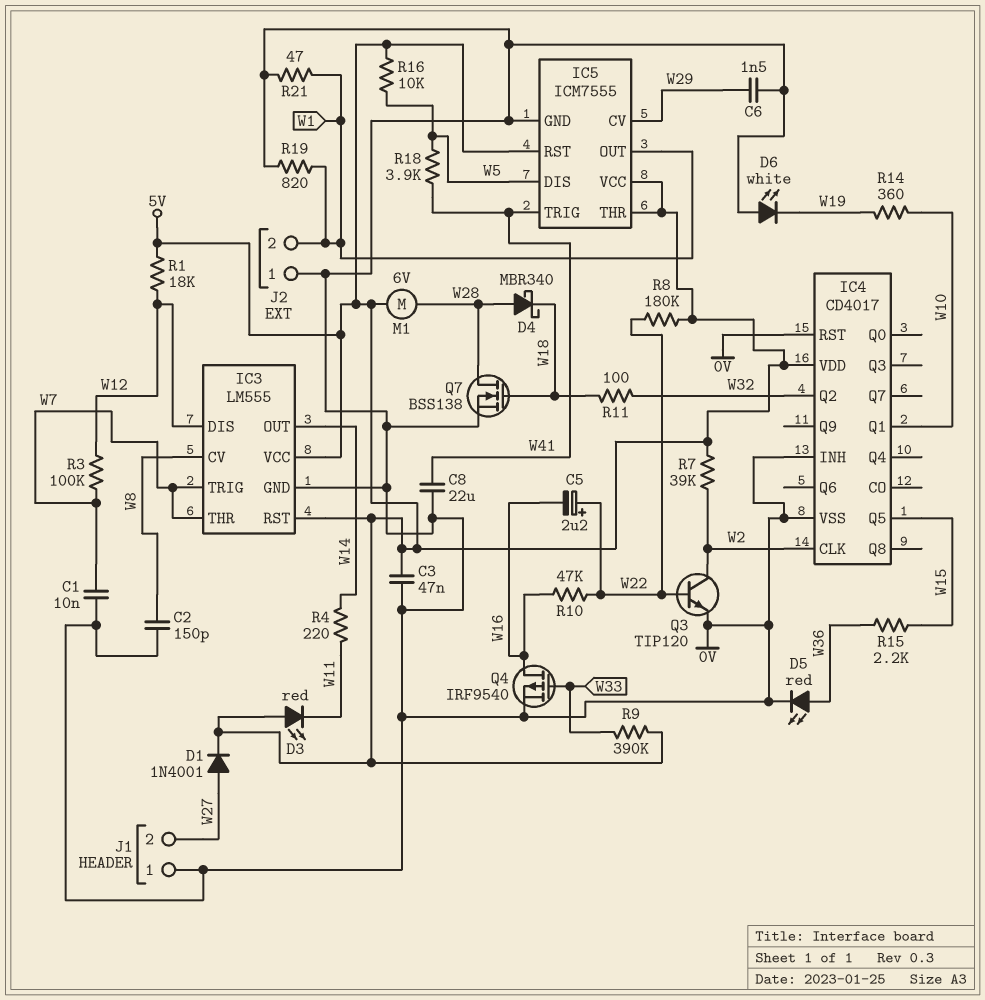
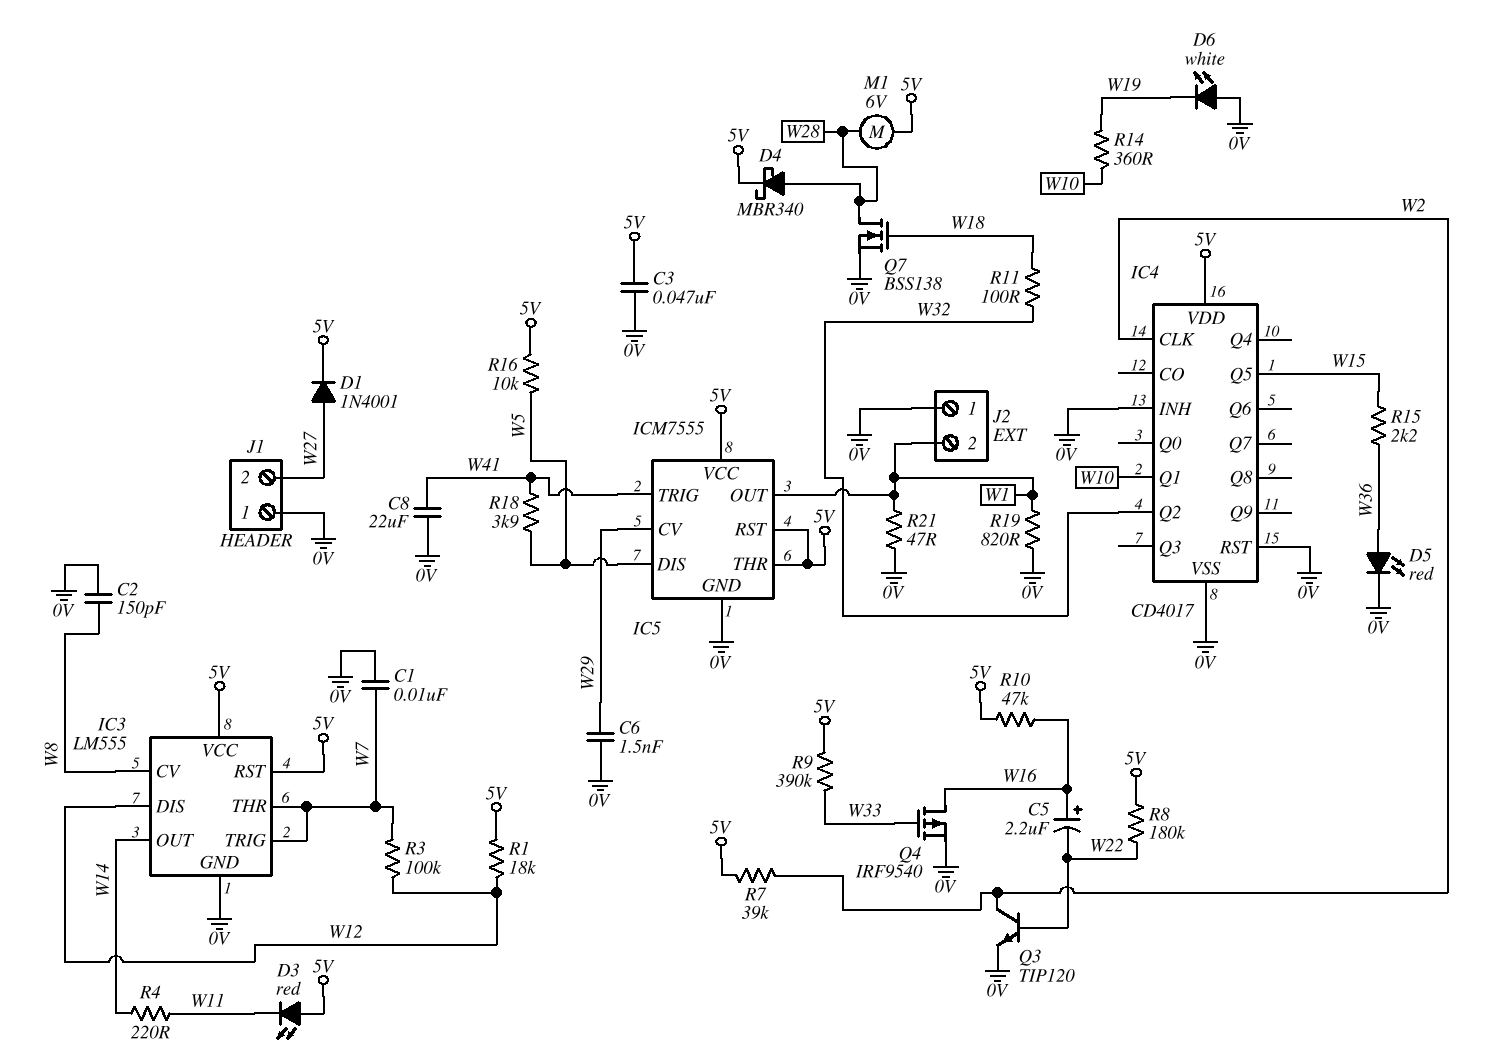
C5: 2.2uF (plus W22, minus W16) -> 2.2uF (plus W16, minus W22)
D4: schottky MBR340 (A W28, K W18) -> schottky MBR340 (A W28, K 5V)
R10: 47k (W16, W22) -> 47k (5V, W16)

